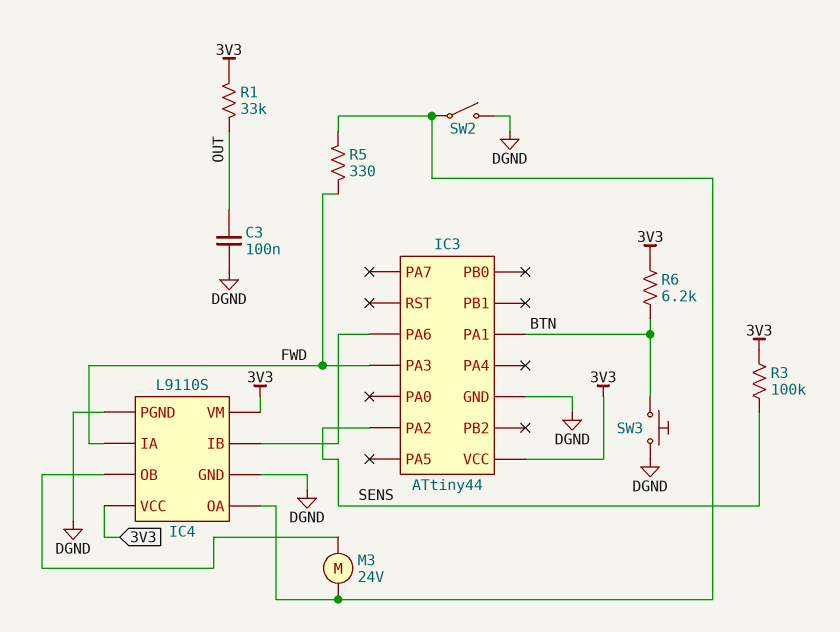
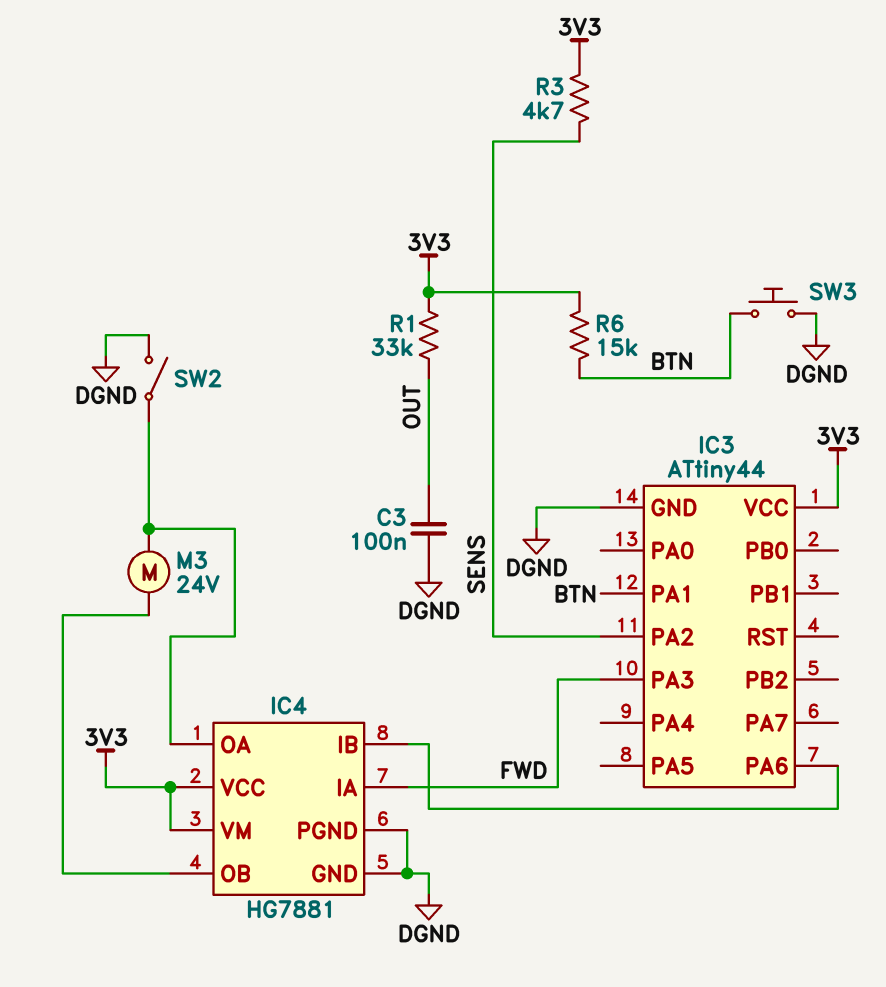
IC4: L9110S -> HG7881
R3: 100k (3V3, SENS) -> 4.7k (3V3, SENS)
R5: 330 (FWD, IC4/OA) -> none
R6: 6.2k (3V3, BTN) -> 15k (3V3, BTN)

